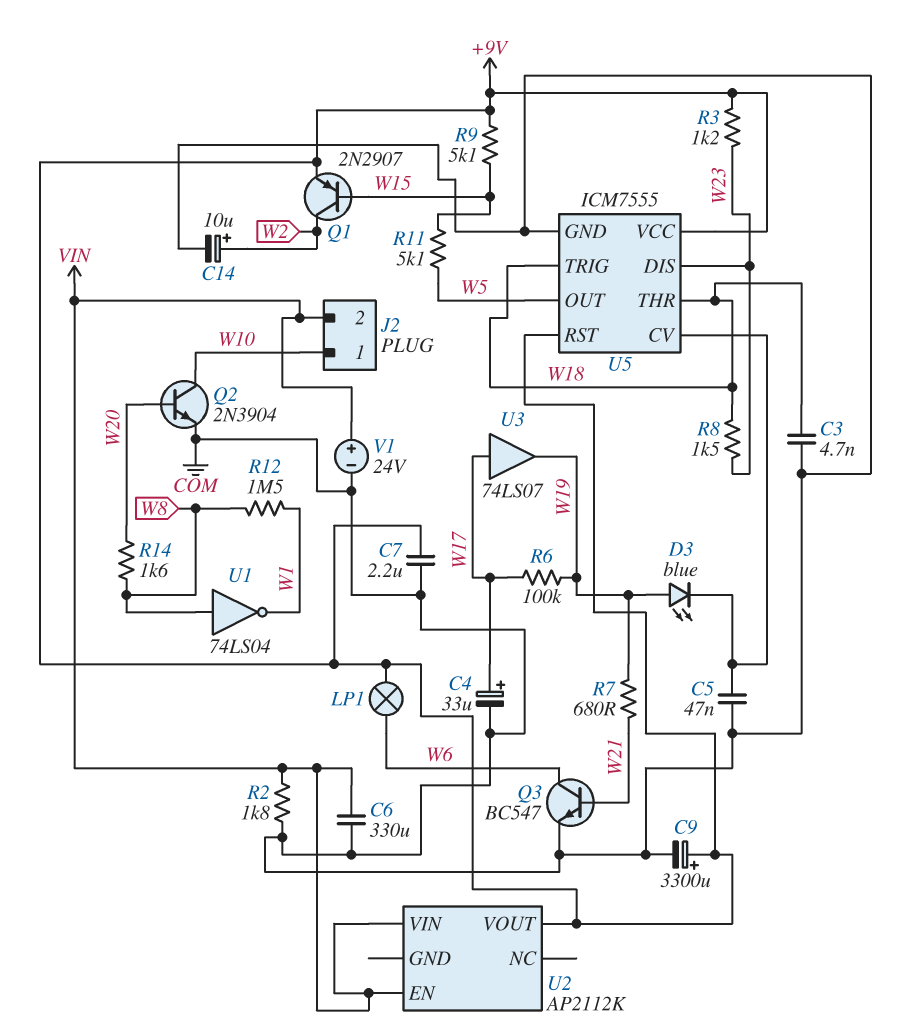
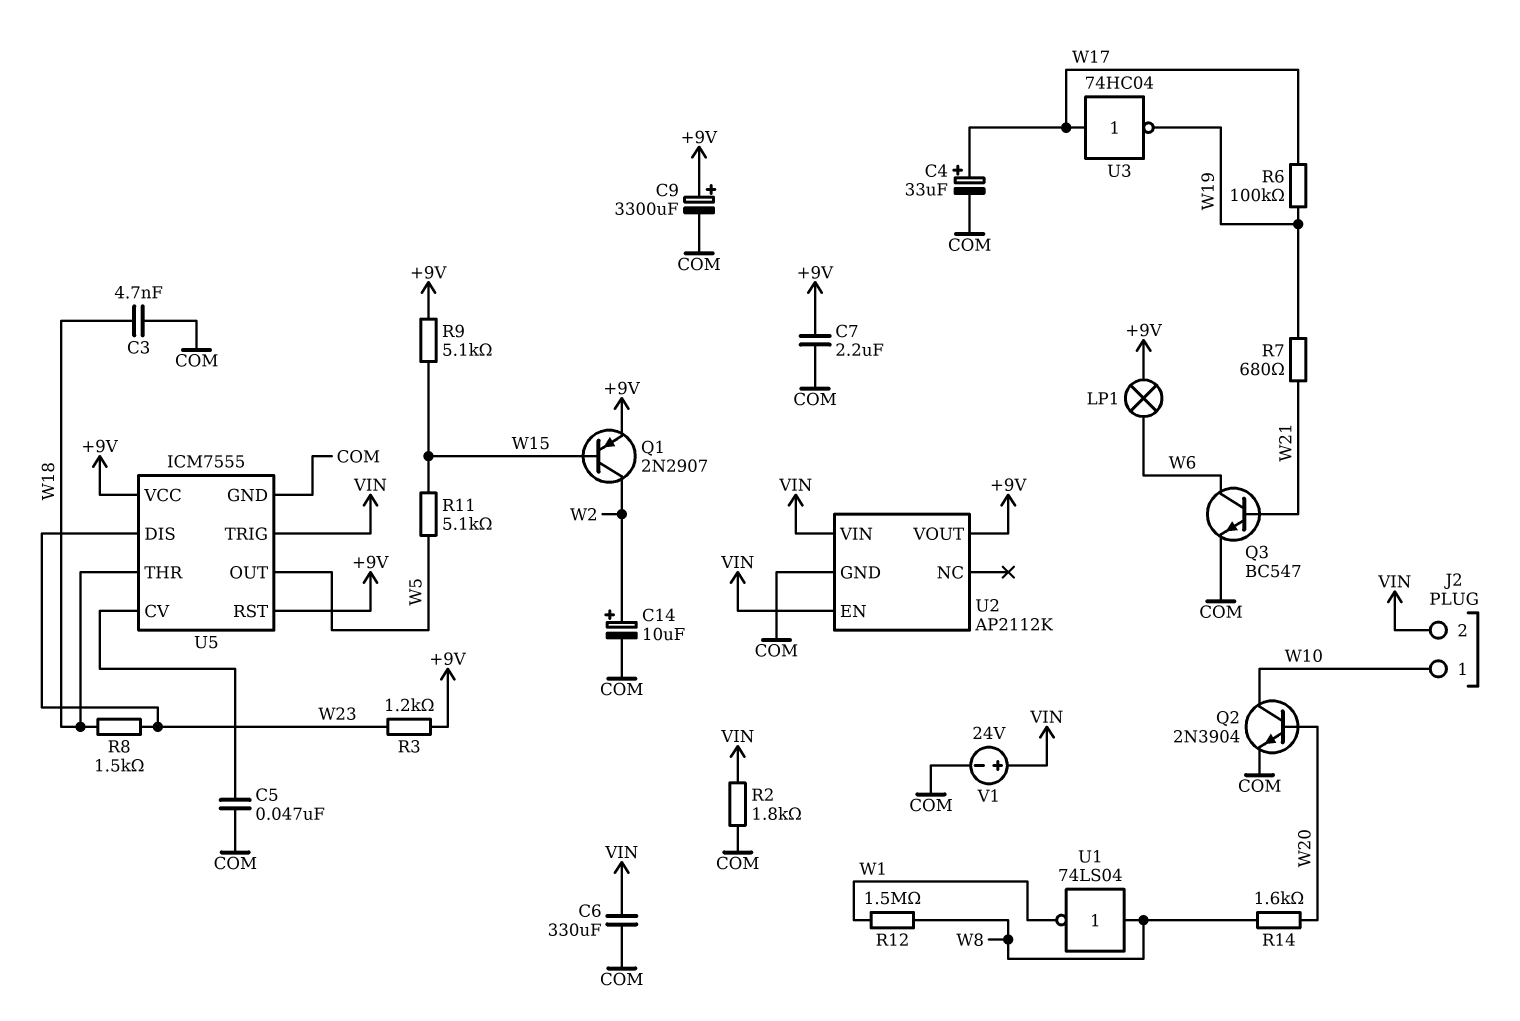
D3: LED blue (A W19, K U5/CV) -> none
U2 pin GND: none -> COM
U3: buffer 74LS07 (in W17, out W19) -> NOT 74HC04 (in W17, out W19)
U5 pin TRIG: W18 -> VIN

